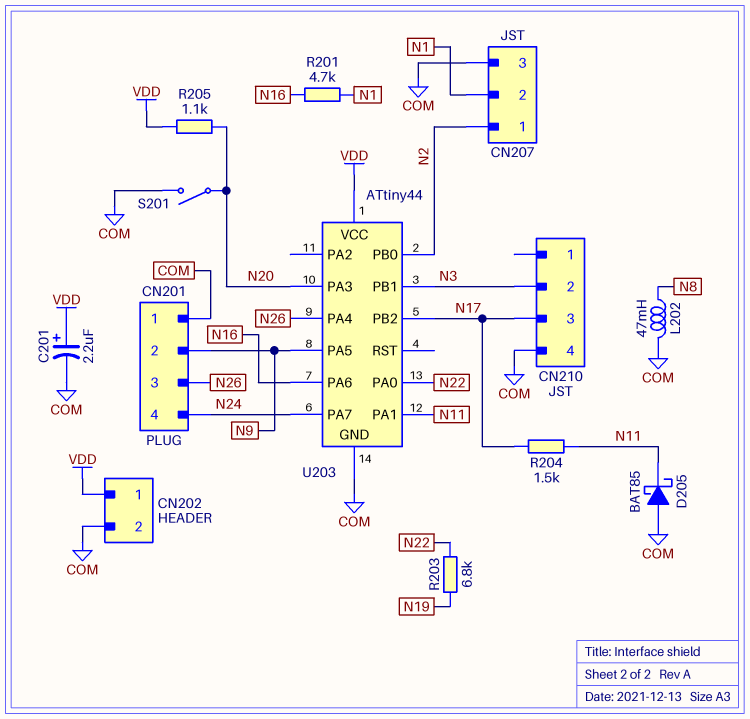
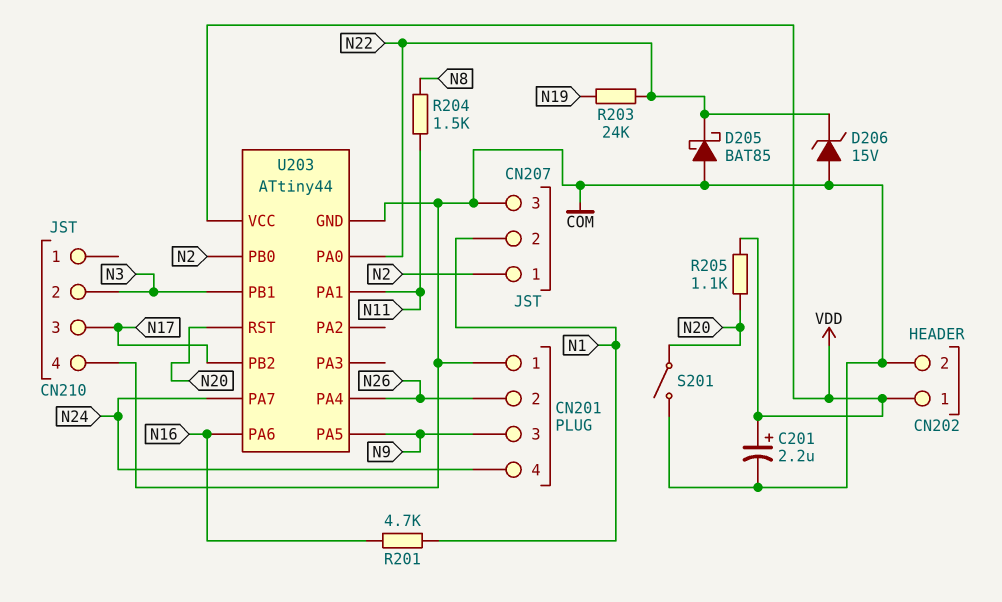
CN201 pin 2: N9 -> N26
CN201 pin 3: N26 -> N9
D205: schottky BAT85 (A COM, K N11) -> schottky BAT85 (A COM, K N22)
D206: none -> zener 15V (A COM, K N22)
L202: 47mH (COM, N8) -> none
R203: 6.8k (N19, N22) -> 24k (N19, N22)
R204: 1.5k (N11, N17) -> 1.5k (N8, N11)
U203 pin PA3: N20 -> none
U203 pin RST: none -> N20

